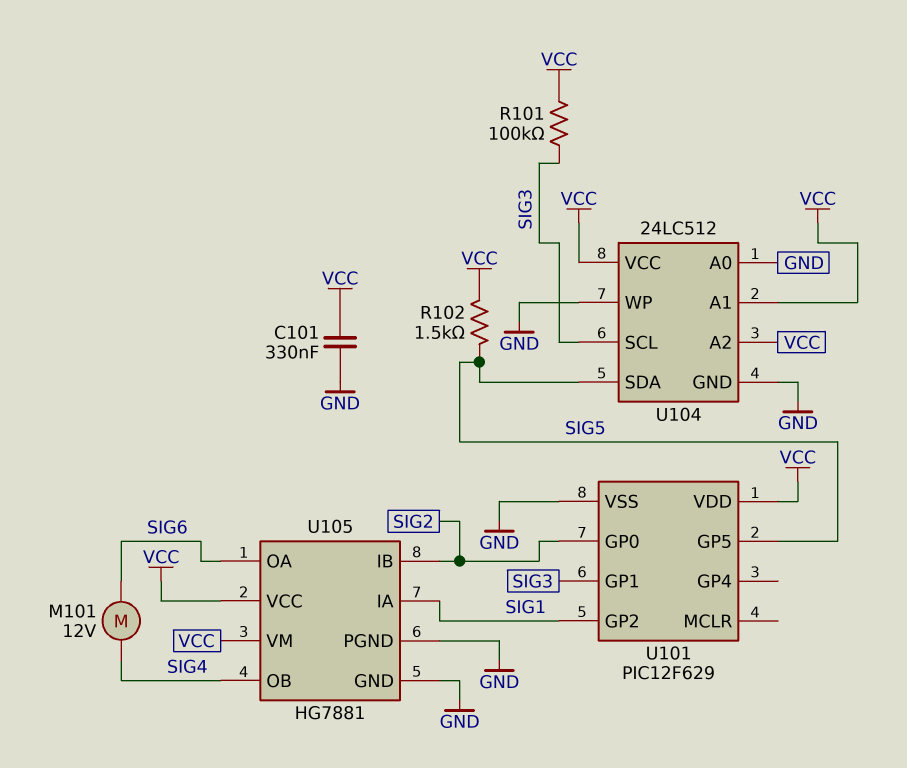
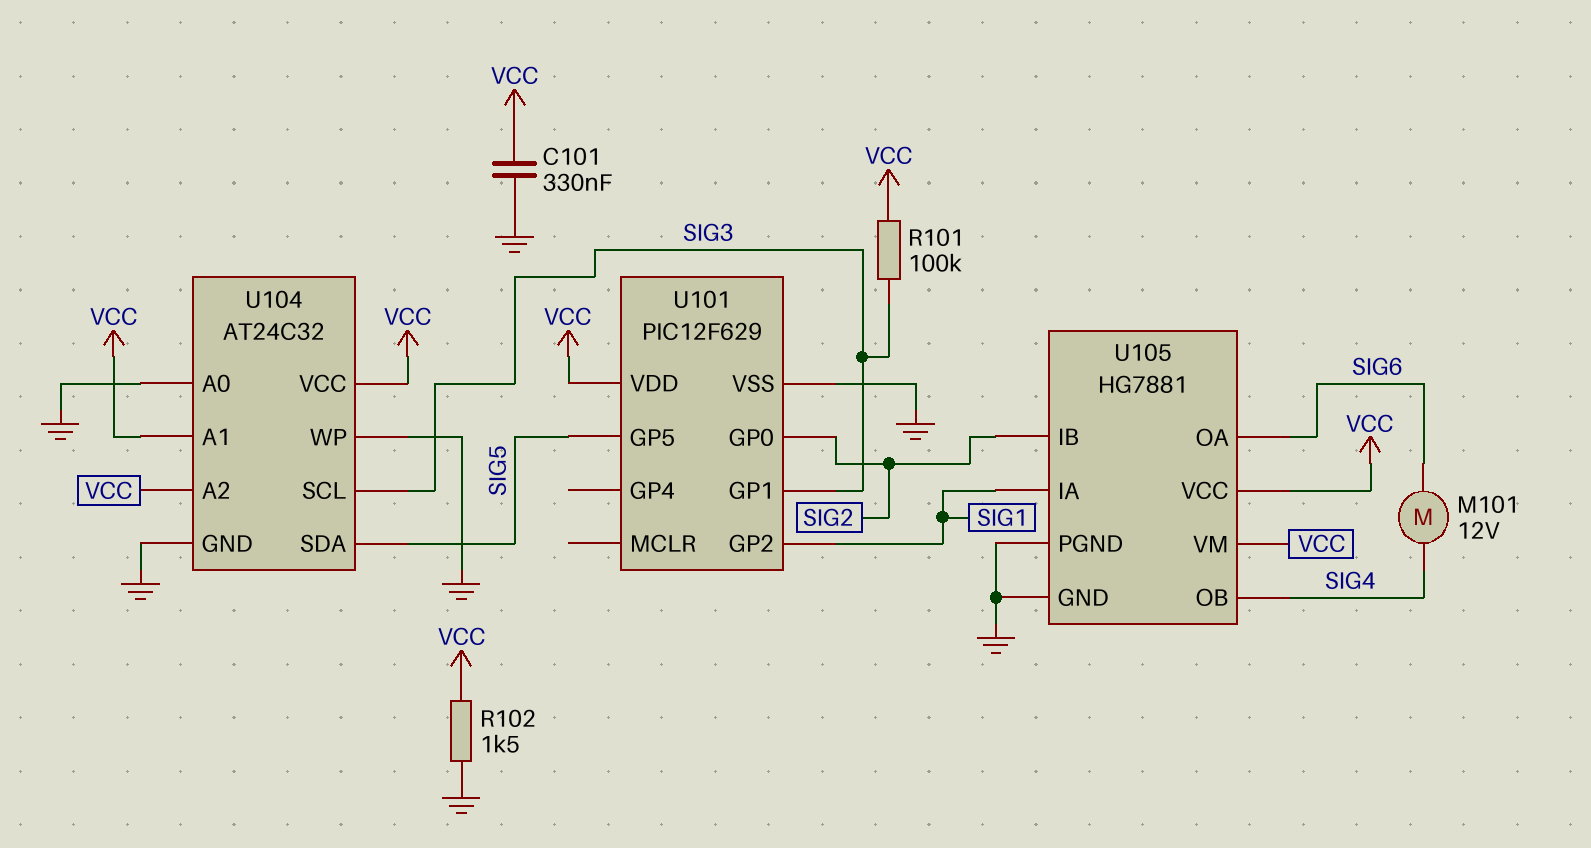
R102: 1.5k (SIG5, VCC) -> 1.5k (GND, VCC)
U104: 24LC512 -> AT24C32

